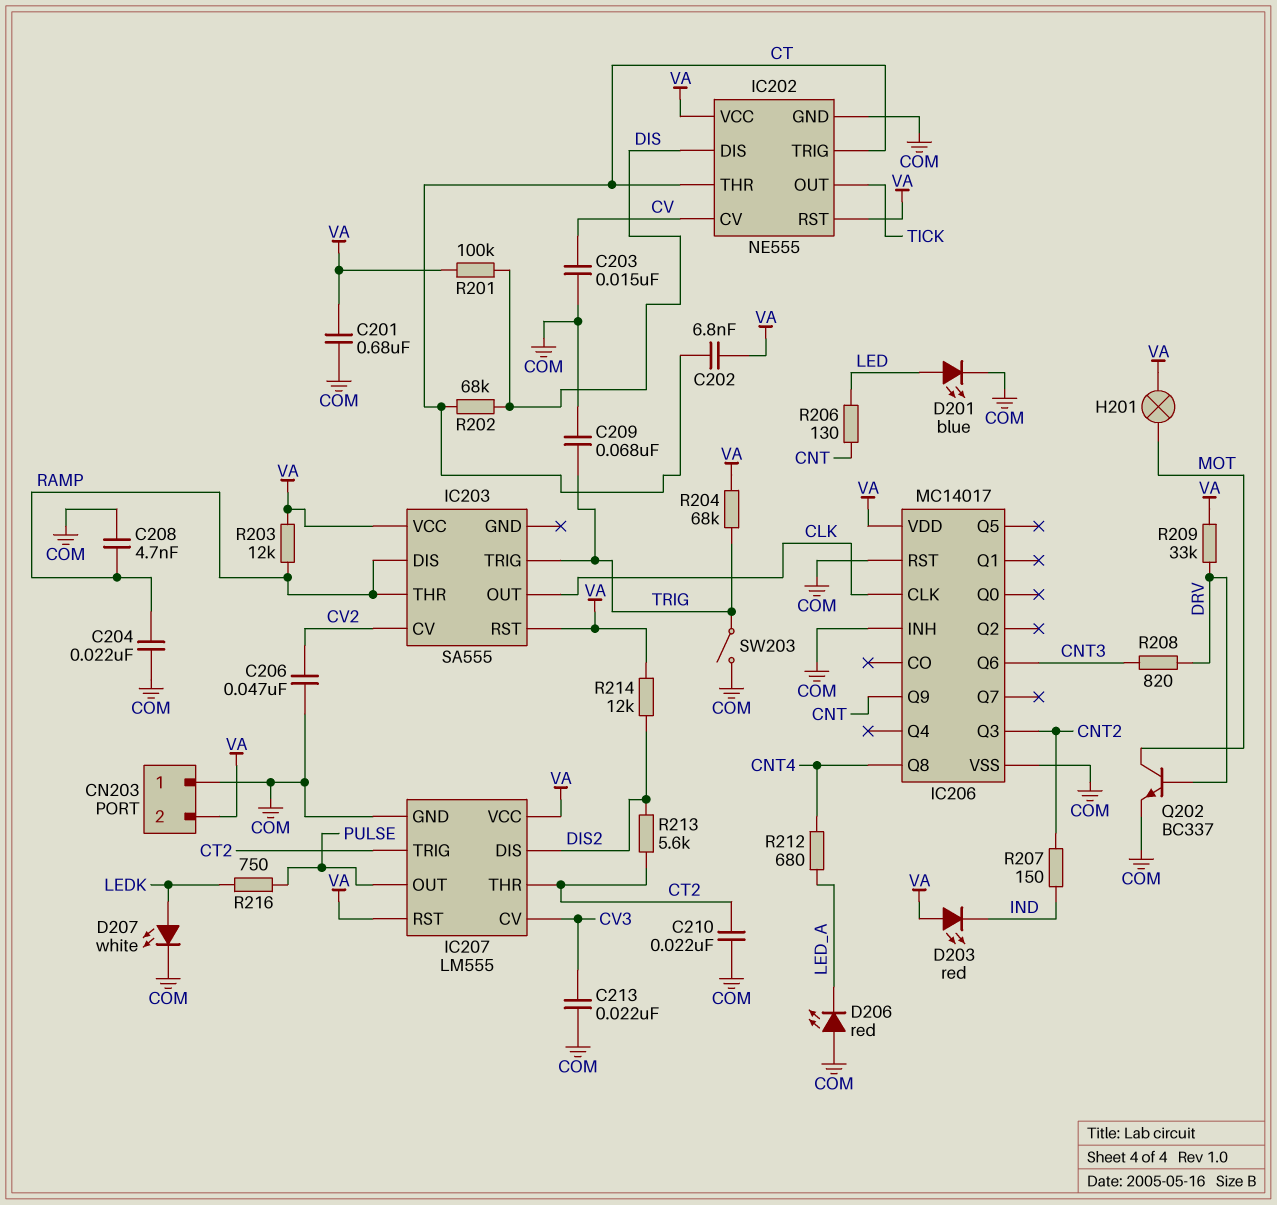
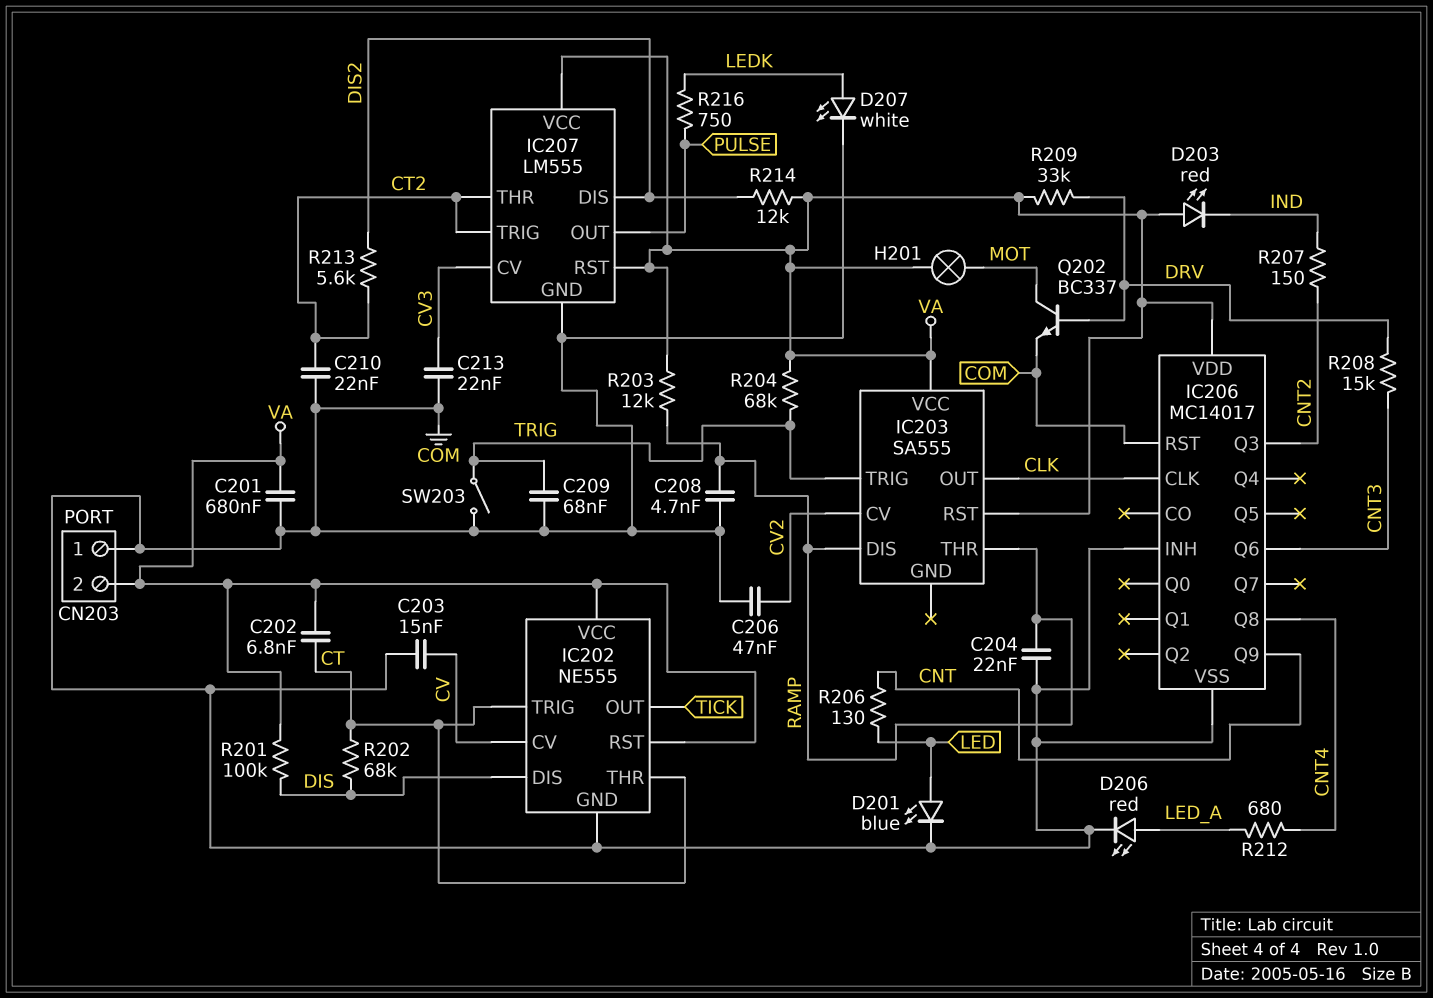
D206: LED red (A COM, K LED_A) -> LED red (A LED_A, K COM)
R208: 820 (CNT3, DRV) -> 15k (CNT3, DRV)

